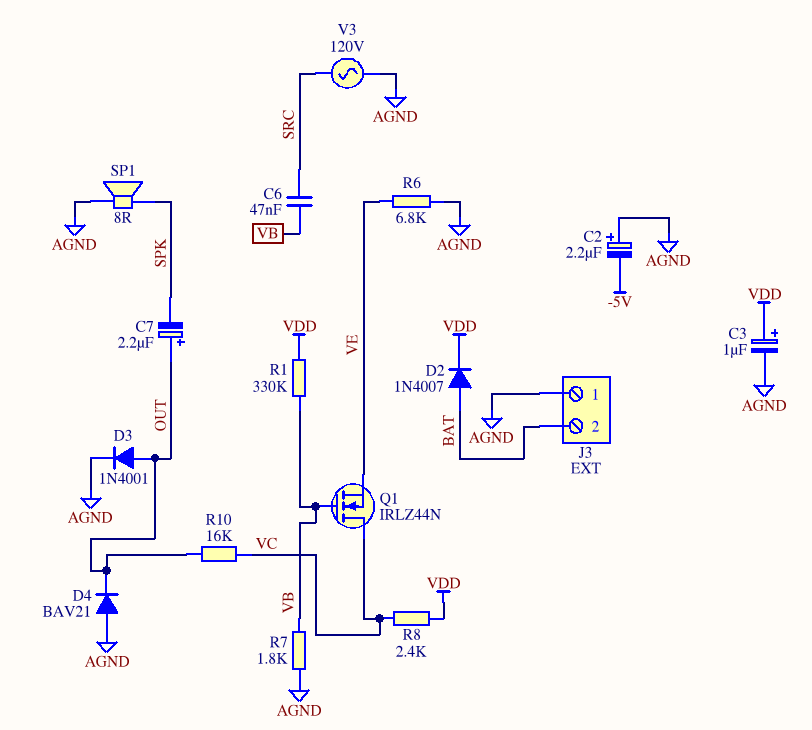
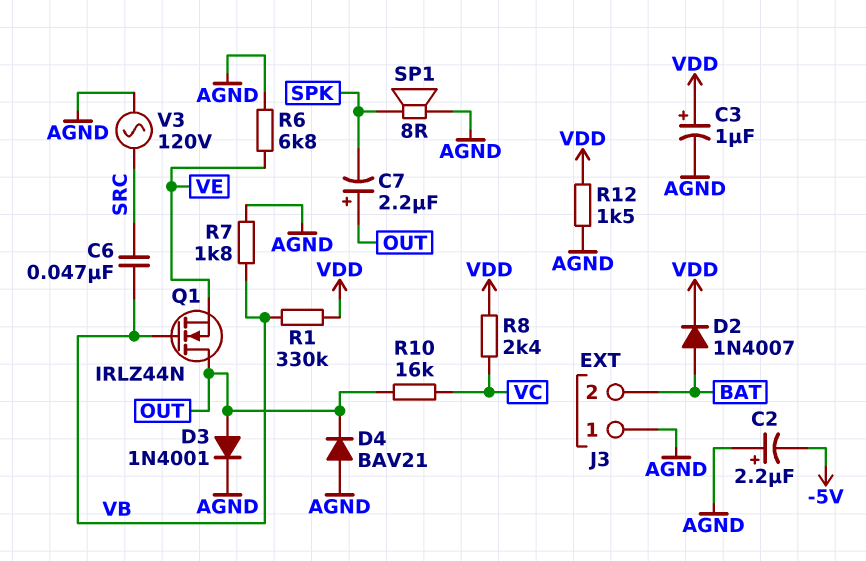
Q1: NMOS IRLZ44N (G VB, D VC, S VE) -> NMOS IRLZ44N (G VB, D OUT, S VE)
R12: none -> 1.5k (AGND, VDD)

